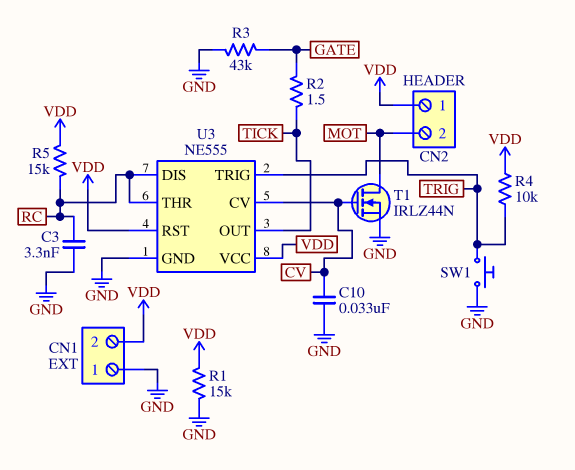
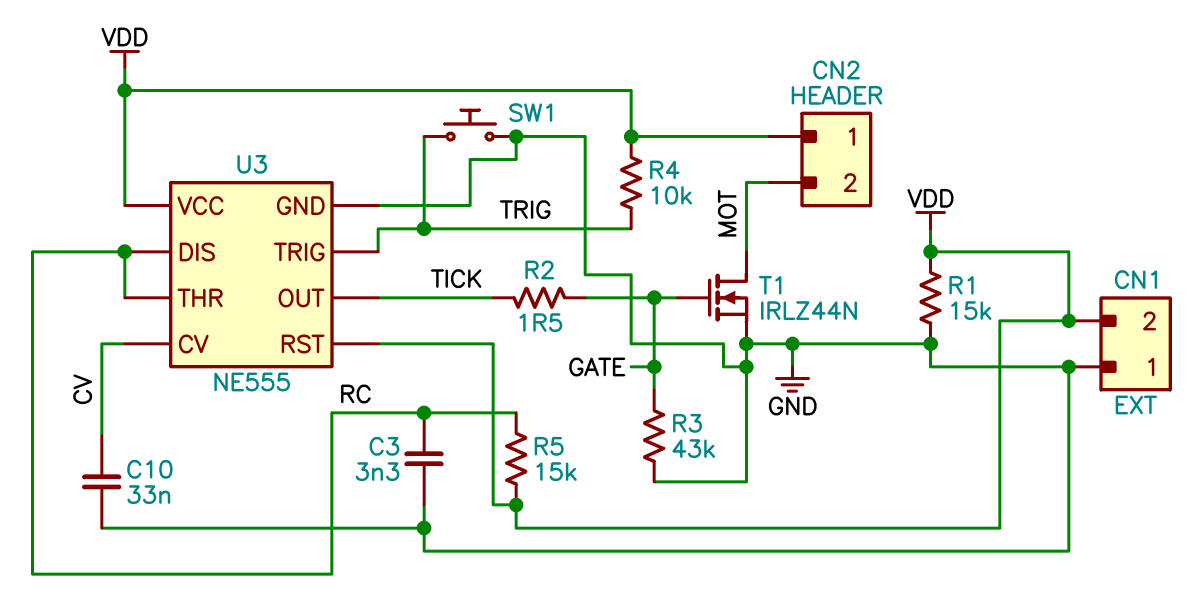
T1: NMOS IRLZ44N (G CV, D MOT, S GND) -> NMOS IRLZ44N (G GATE, D MOT, S GND)

